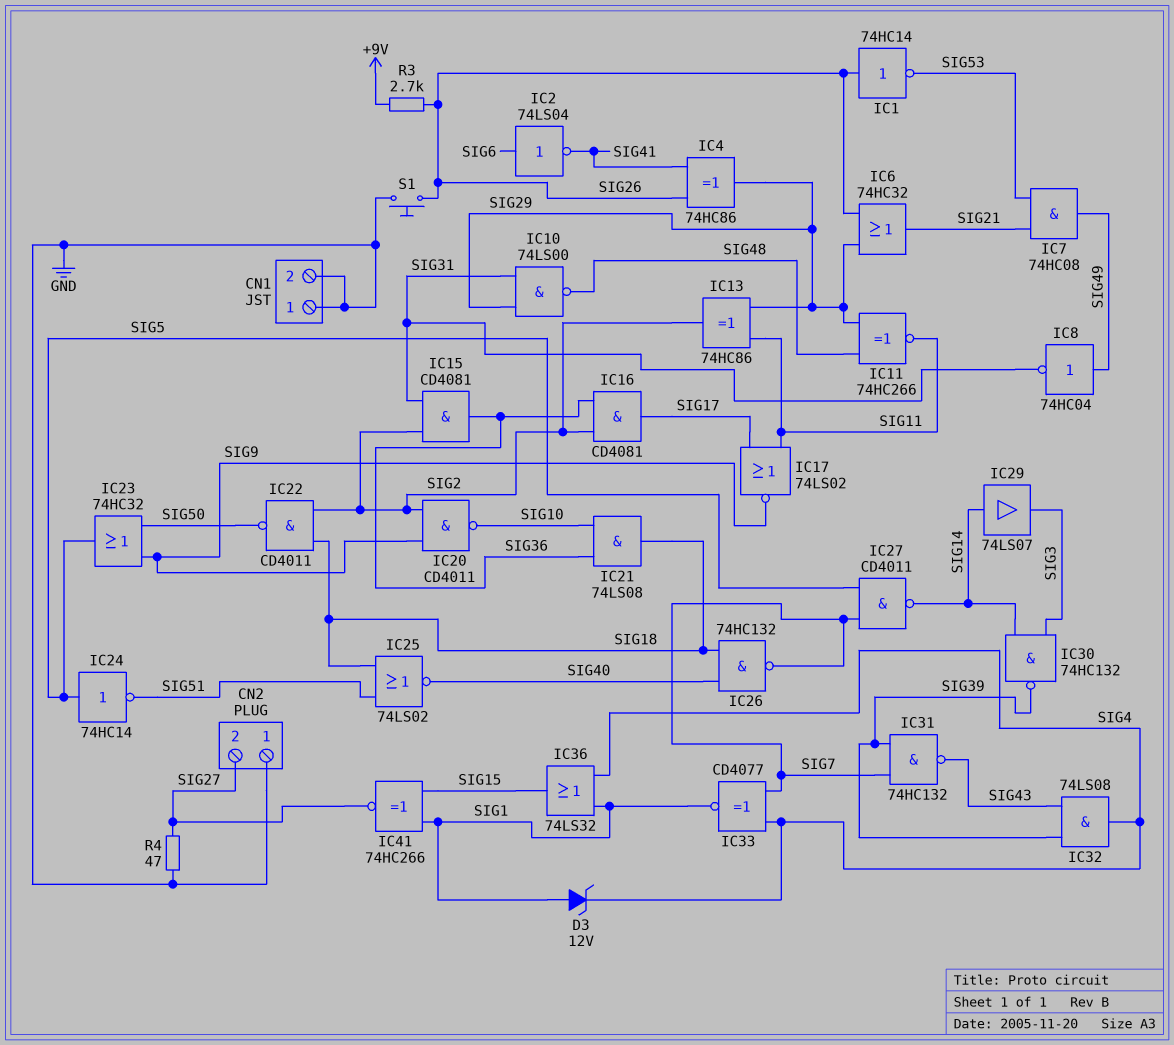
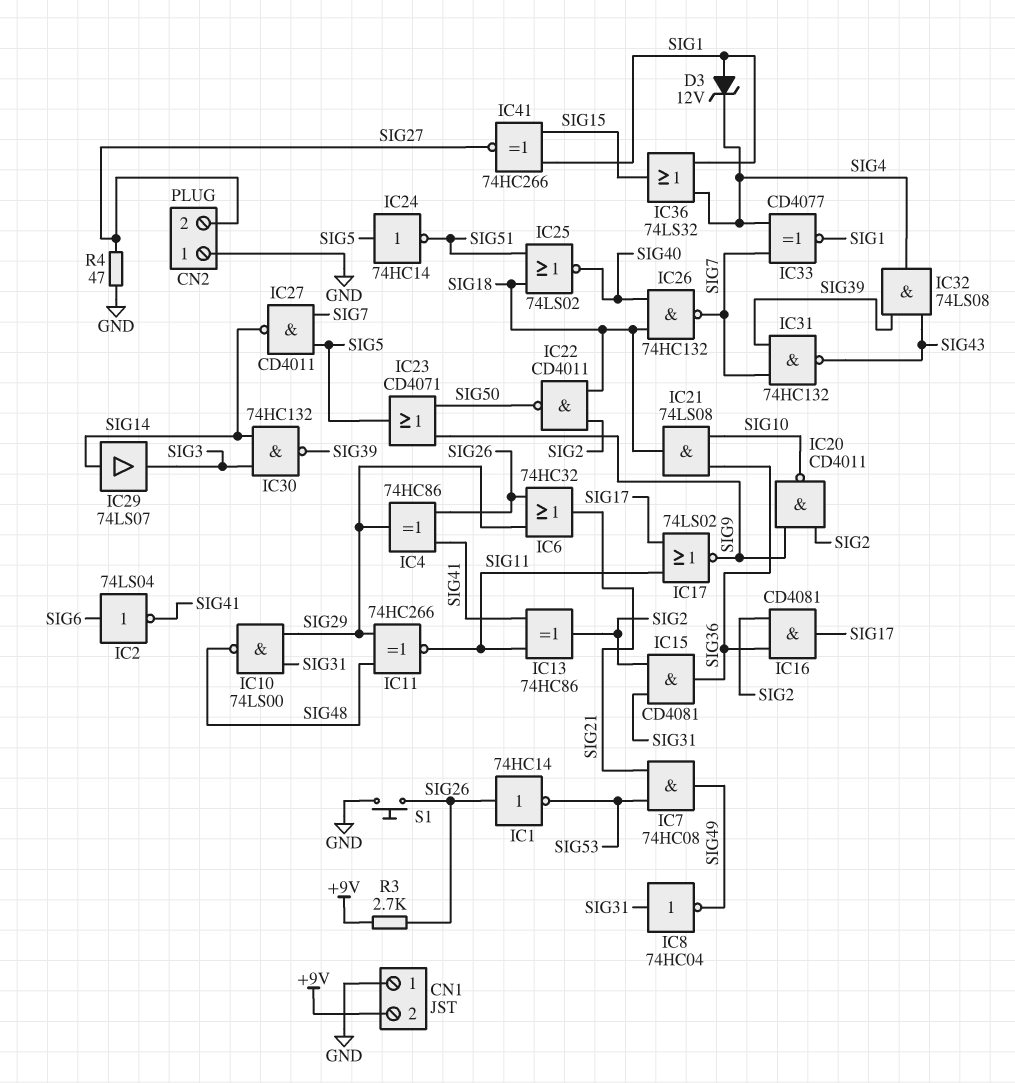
CN1 pin 2: GND -> +9V
IC8: NOT 74HC04 (in SIG49, out SIG31) -> NOT 74HC04 (in SIG31, out SIG49)
IC13: XOR 74HC86 (in SIG11, in SIG29, out SIG2) -> XOR 74HC86 (in SIG11, in SIG41, out SIG2)
IC23: OR 74HC32 (in SIG9, in SIG50, out SIG5) -> OR CD4071 (in SIG9, in SIG50, out SIG5)

